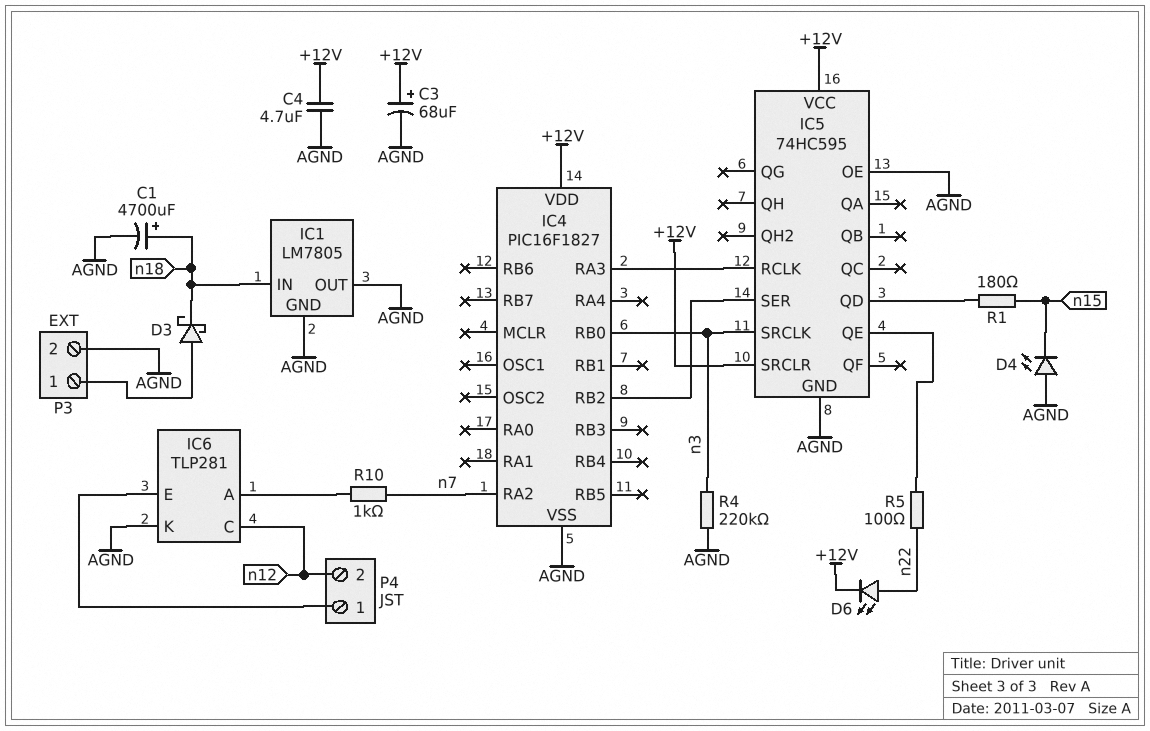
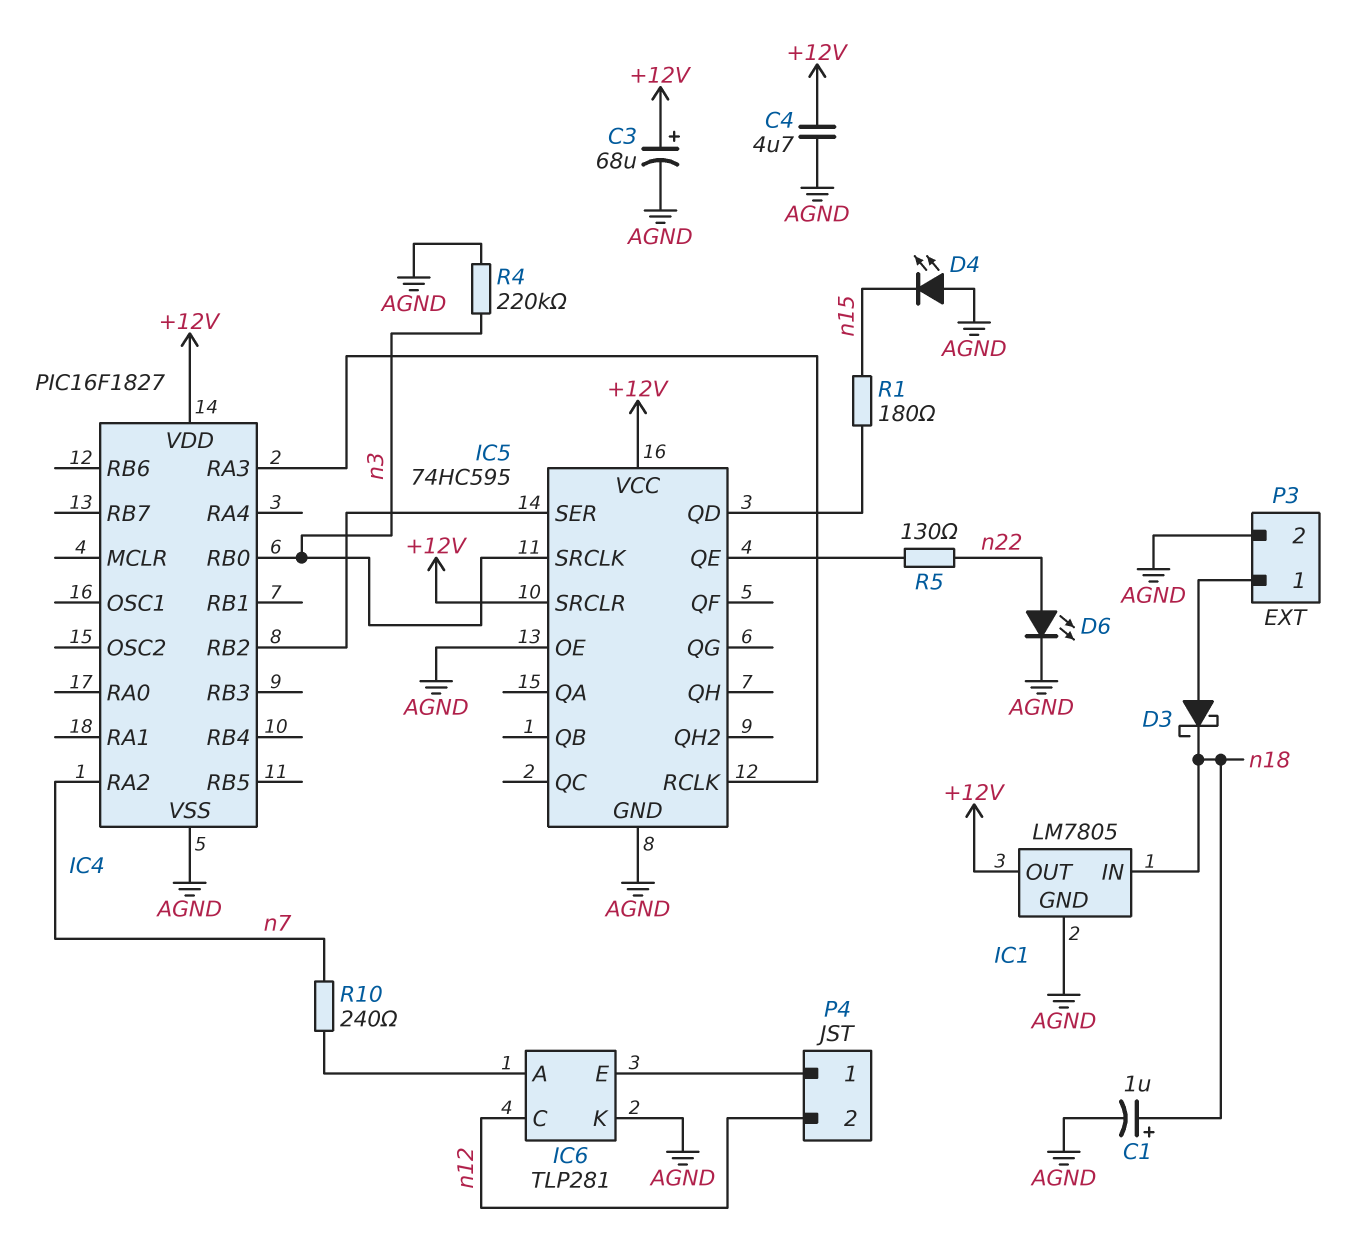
C1: 4700uF (plus n18, minus AGND) -> 1uF (plus n18, minus AGND)
D6: LED (A n22, K +12V) -> LED (A n22, K AGND)
IC1 pin OUT: AGND -> +12V
R5: 100 (IC5/QE, n22) -> 130 (IC5/QE, n22)
R10: 1k (IC6/A, n7) -> 240 (IC6/A, n7)

